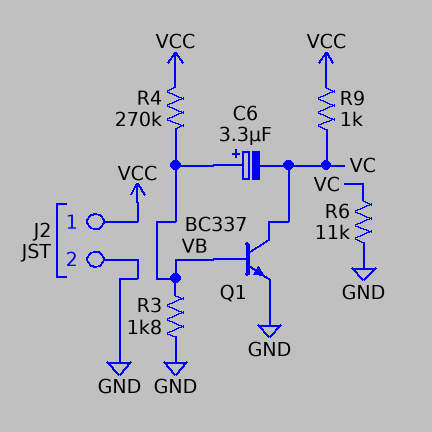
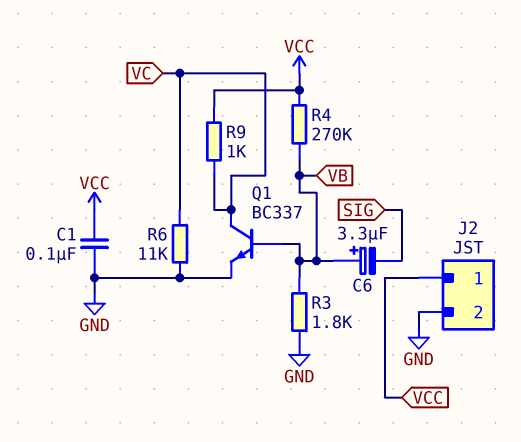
C1: none -> 100nF (GND, VCC)
C6: 3.3uF (plus VB, minus VC) -> 3.3uF (plus VB, minus SIG)

